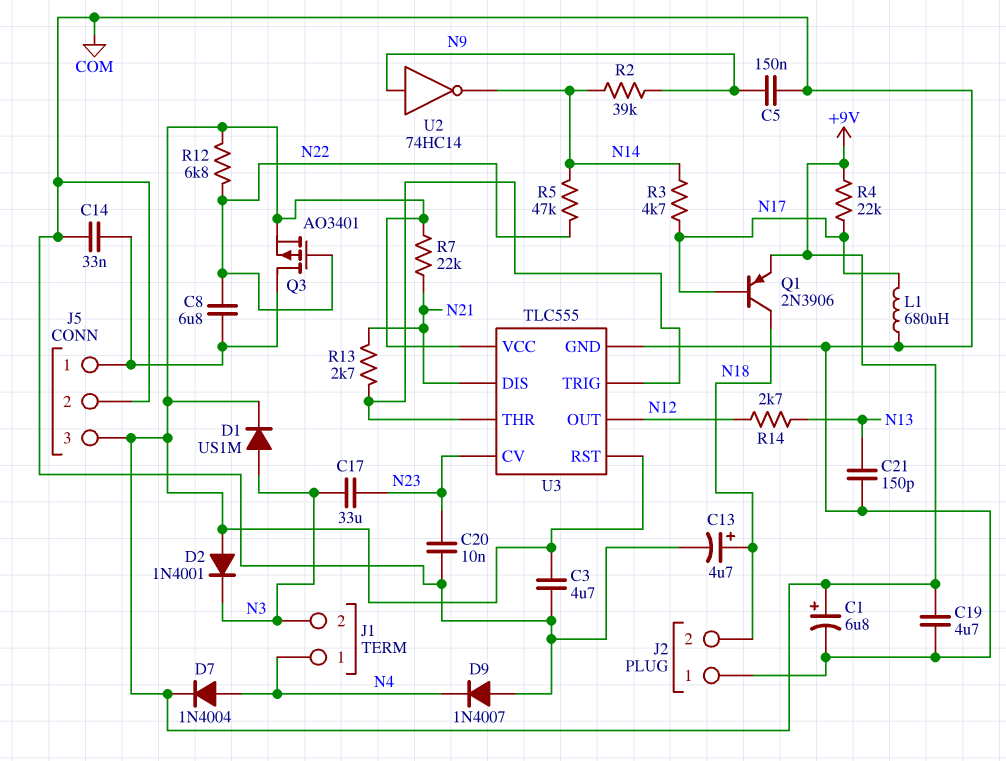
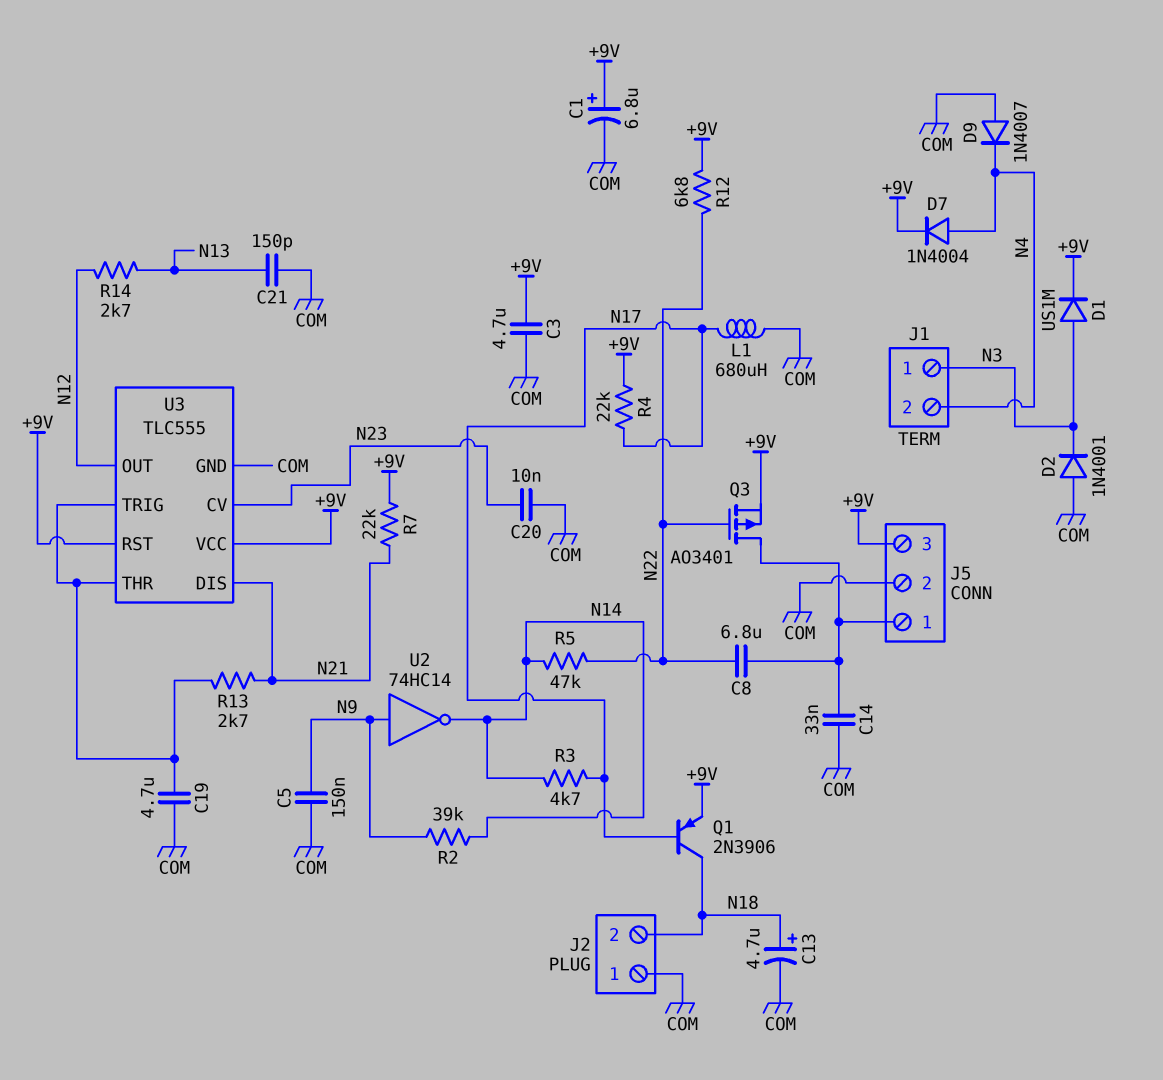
C17: 33uF (N3, N23) -> none
C19: 4.7uF (+9V, COM) -> 4.7uF (COM, U3/THR)
D2: diode 1N4001 (A +9V, K N3) -> diode 1N4001 (A COM, K N3)
J1 pin 1: N4 -> N3
J1 pin 2: N3 -> N4

